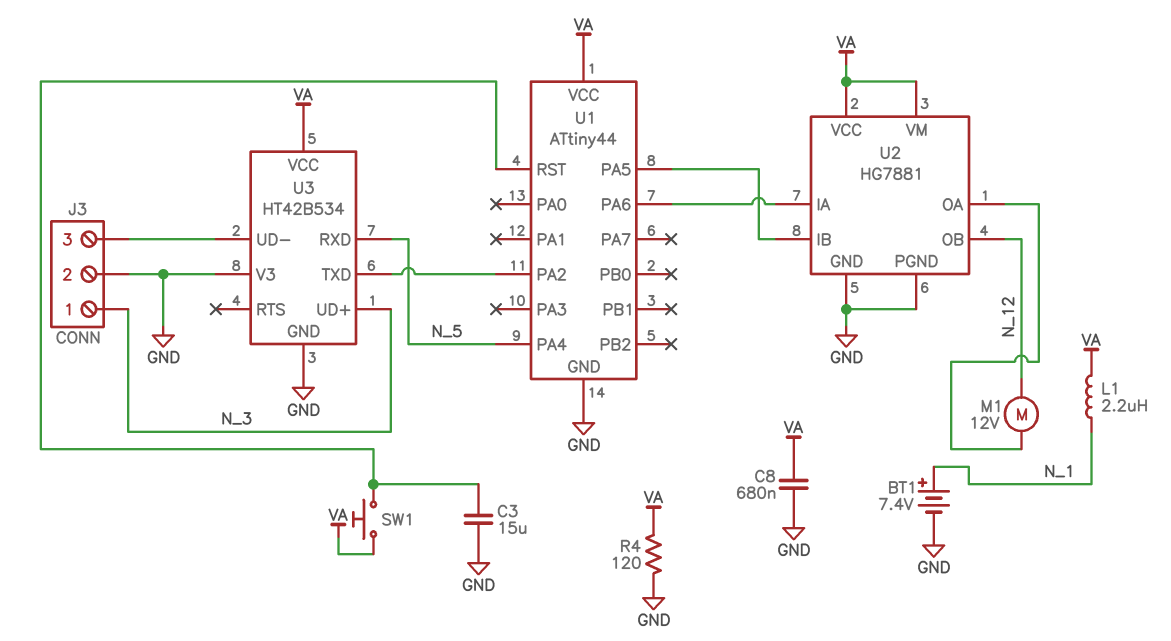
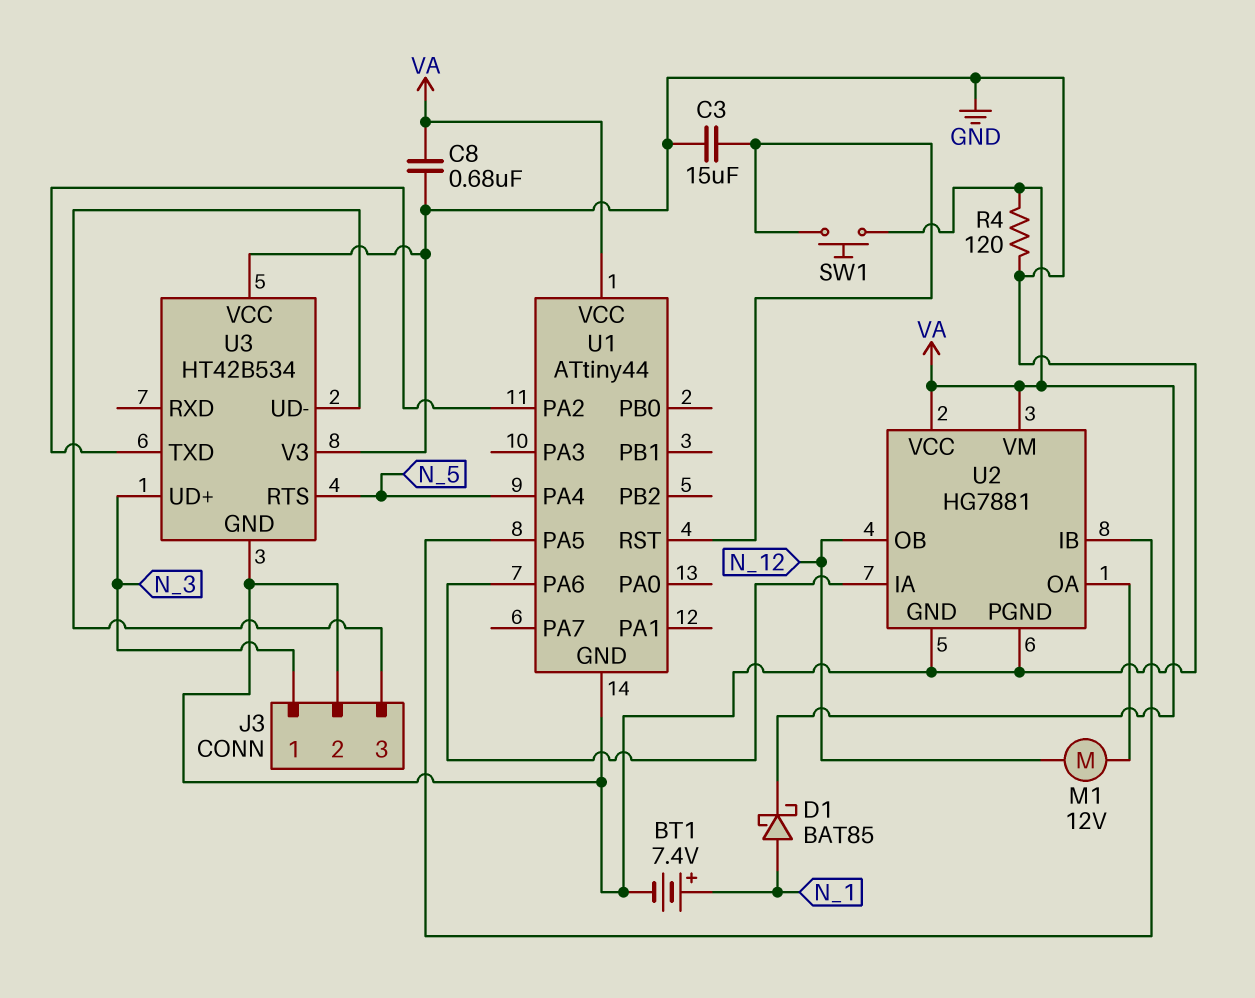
D1: none -> schottky BAT85 (A N_1, K VA)
L1: 2.2uH (N_1, VA) -> none
U3 pin RTS: none -> N_5
U3 pin RXD: N_5 -> none
U3 pin VCC: VA -> GND

